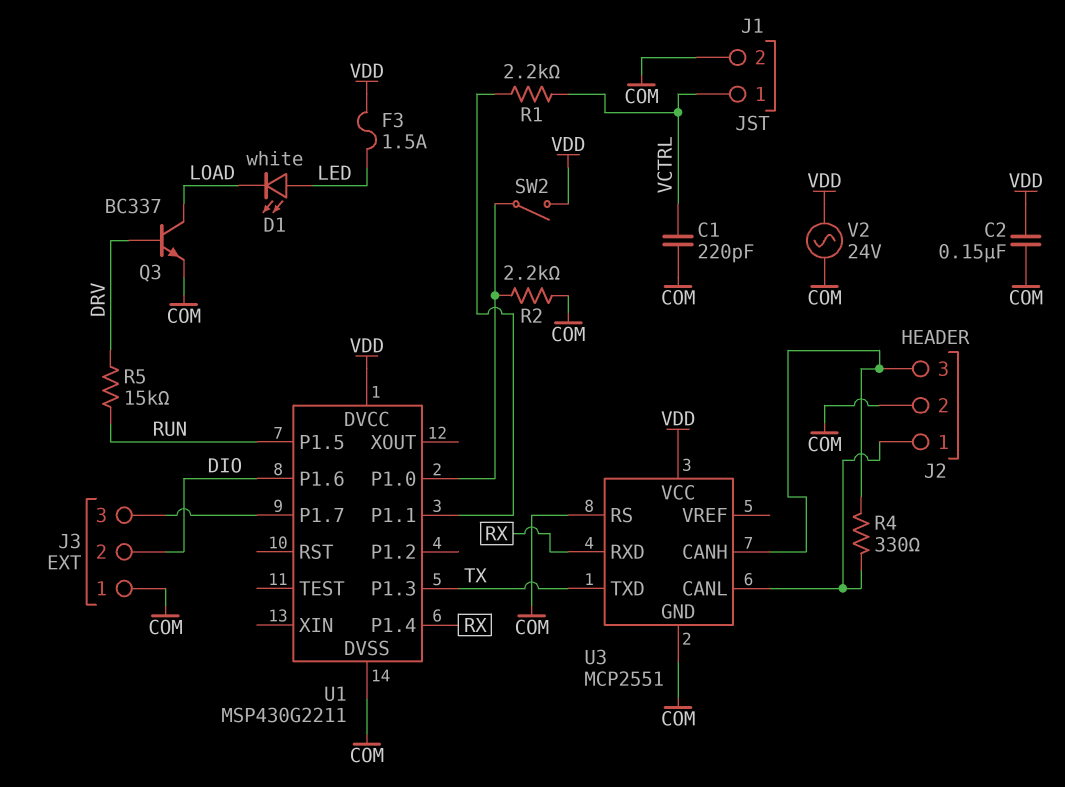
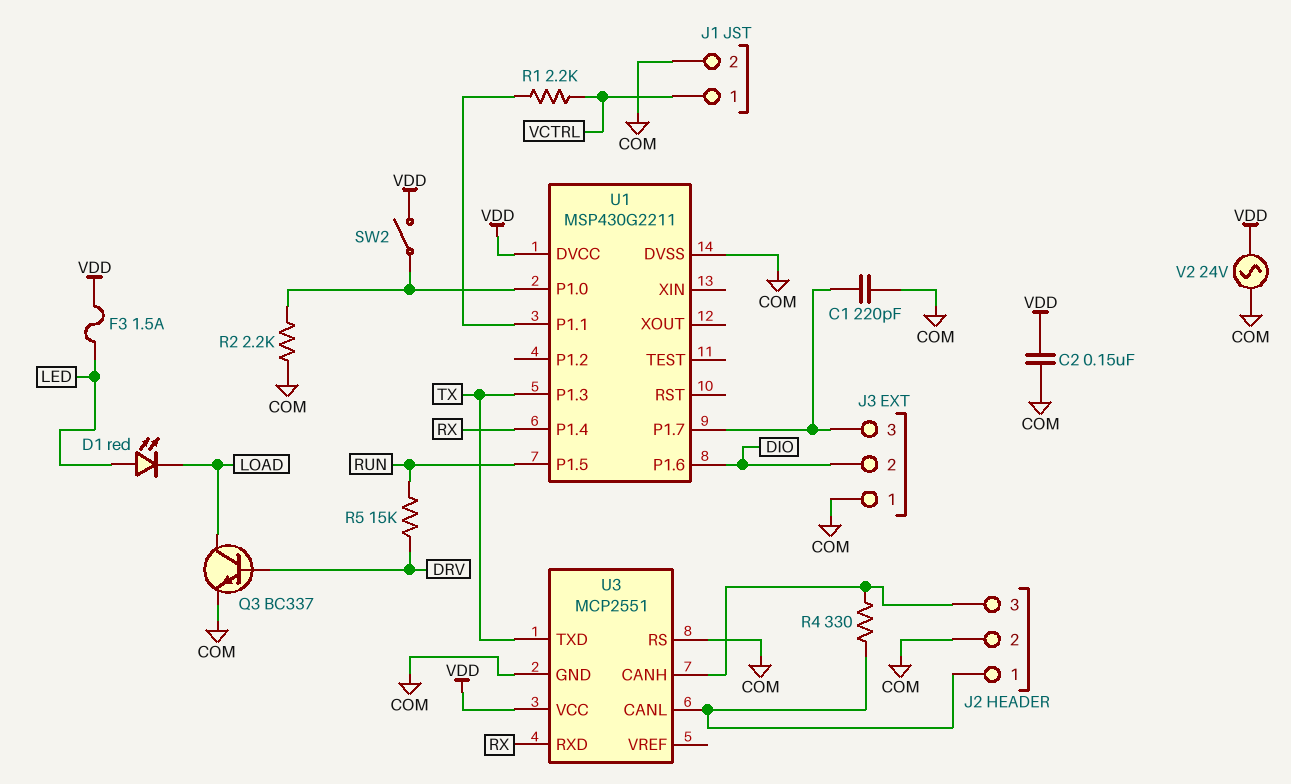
C1: 220pF (COM, VCTRL) -> 220pF (COM, J3/3)
D1: LED white (A LED, K LOAD) -> LED red (A LED, K LOAD)

